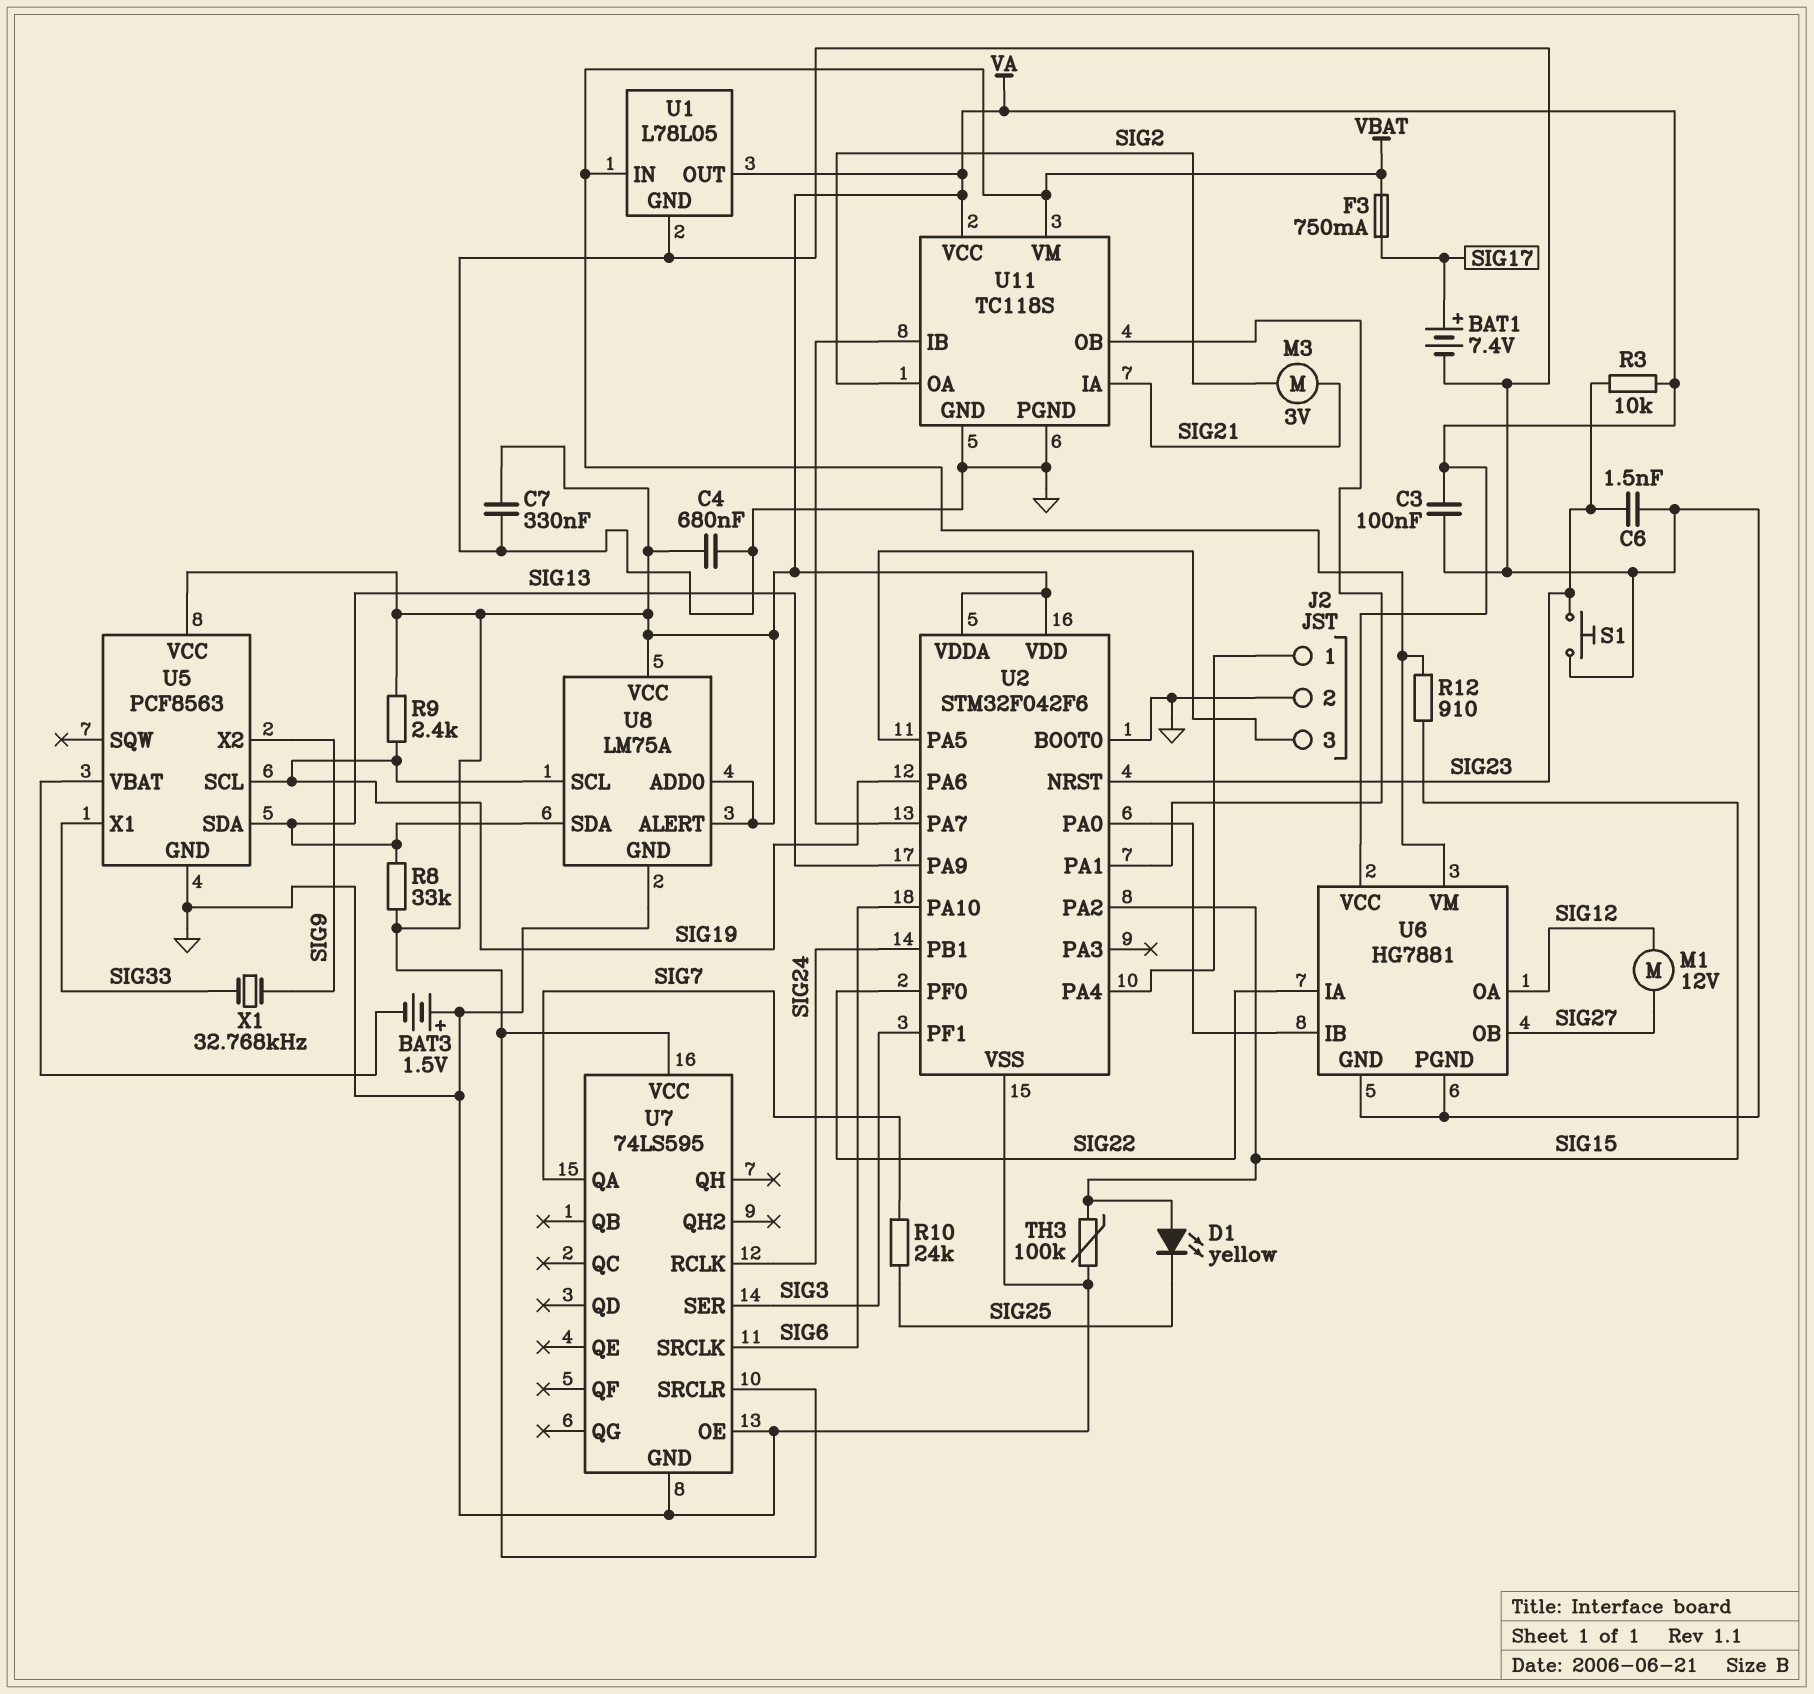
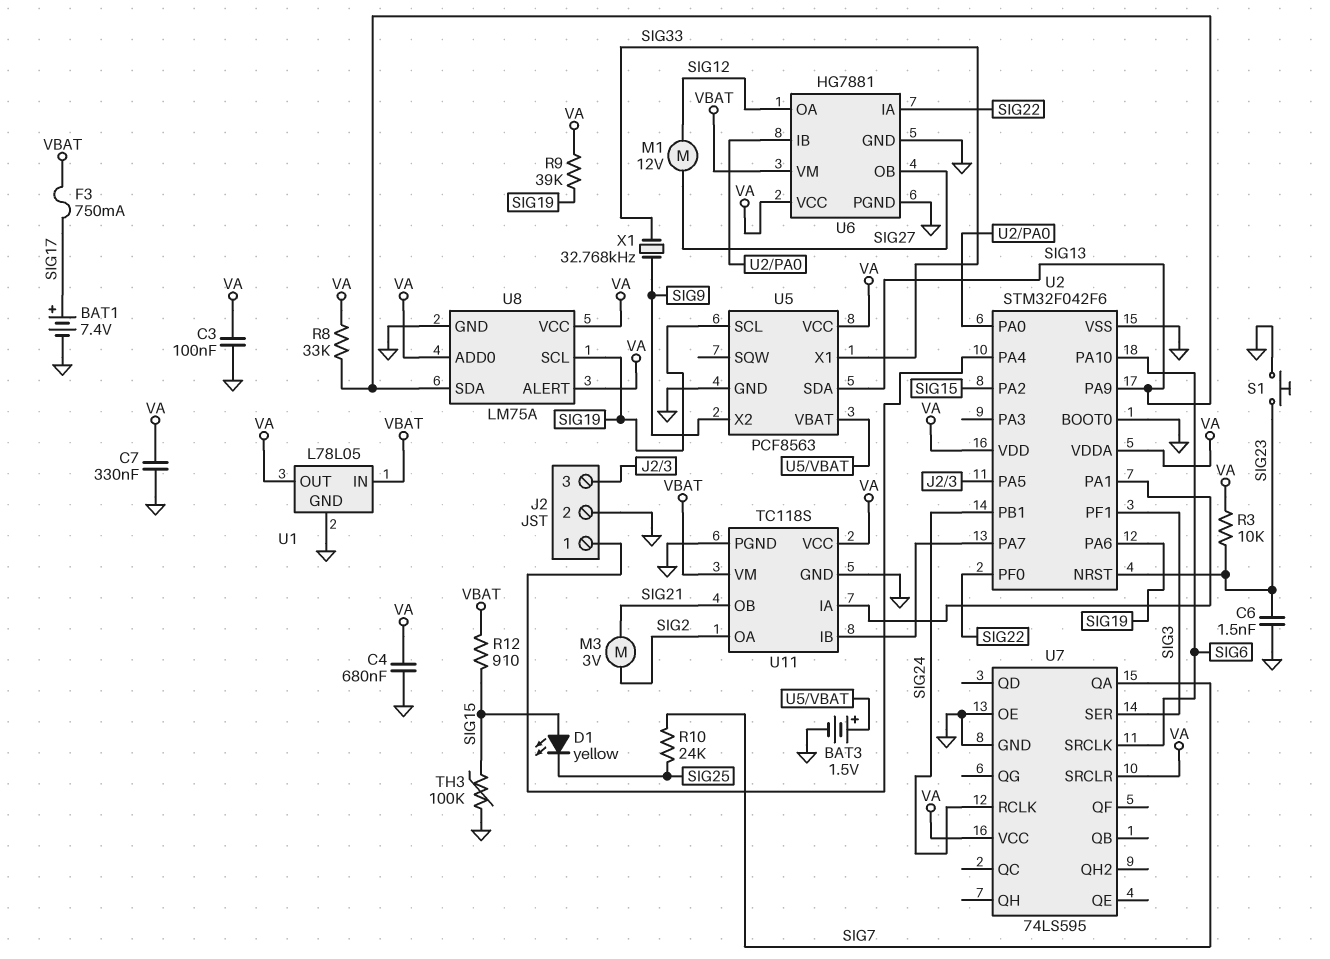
BAT3: 1.5V (plus GND, minus U5/VBAT) -> 1.5V (plus U5/VBAT, minus GND)
R9: 2.4k (SIG19, VA) -> 39k (SIG19, VA)
U11 pin IA: SIG21 -> U2/PA1
U11 pin OB: U2/PA1 -> SIG21

